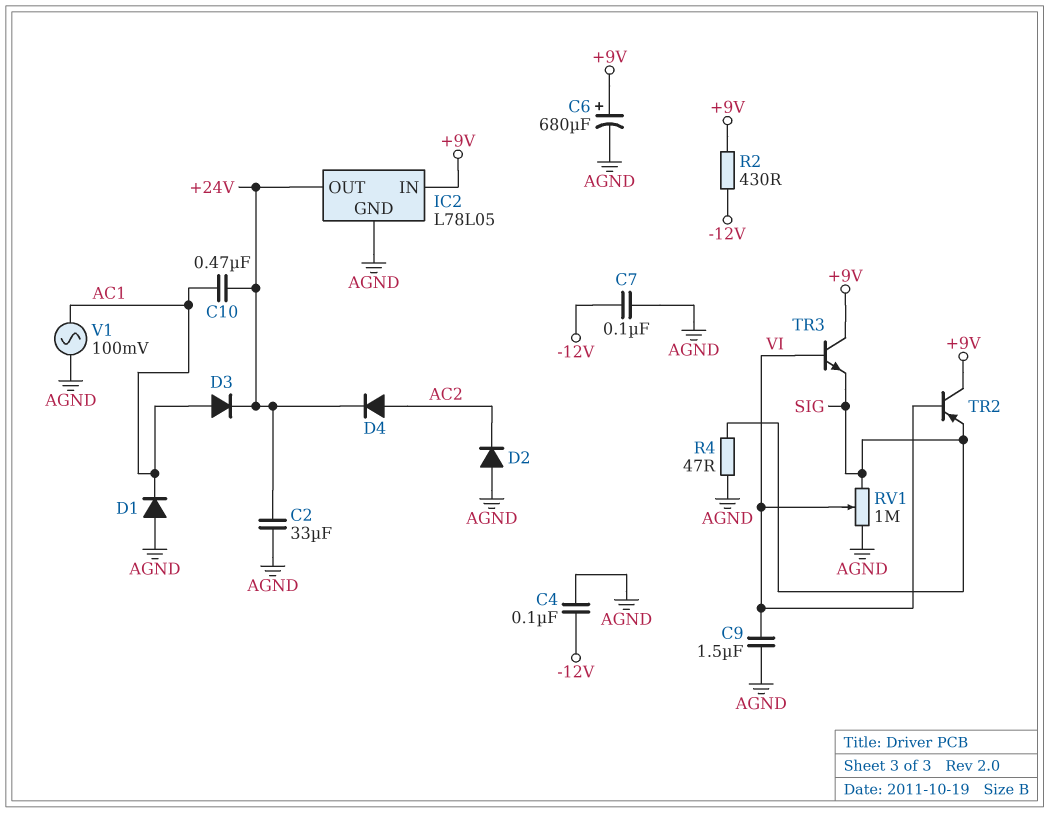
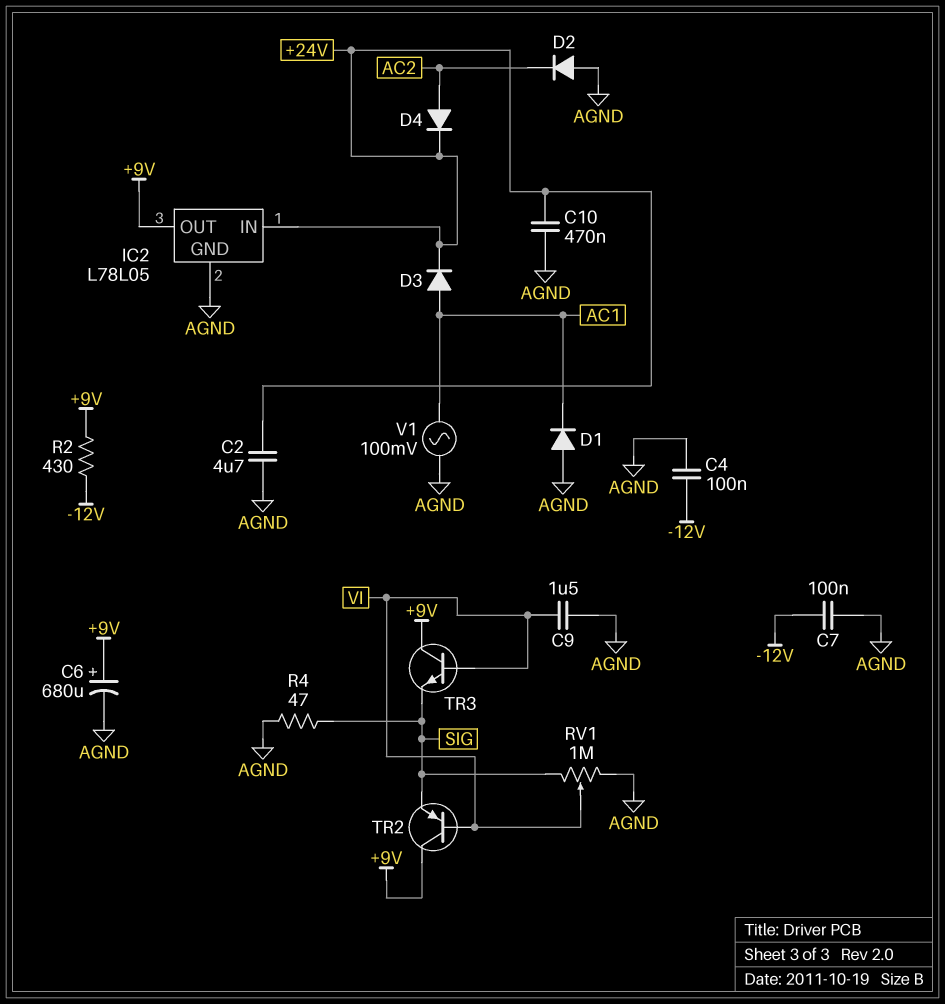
C2: 33uF (+24V, AGND) -> 4.7uF (+24V, AGND)
C10: 470nF (+24V, AC1) -> 470nF (+24V, AGND)
IC2 pin IN: +9V -> +24V
IC2 pin OUT: +24V -> +9V

